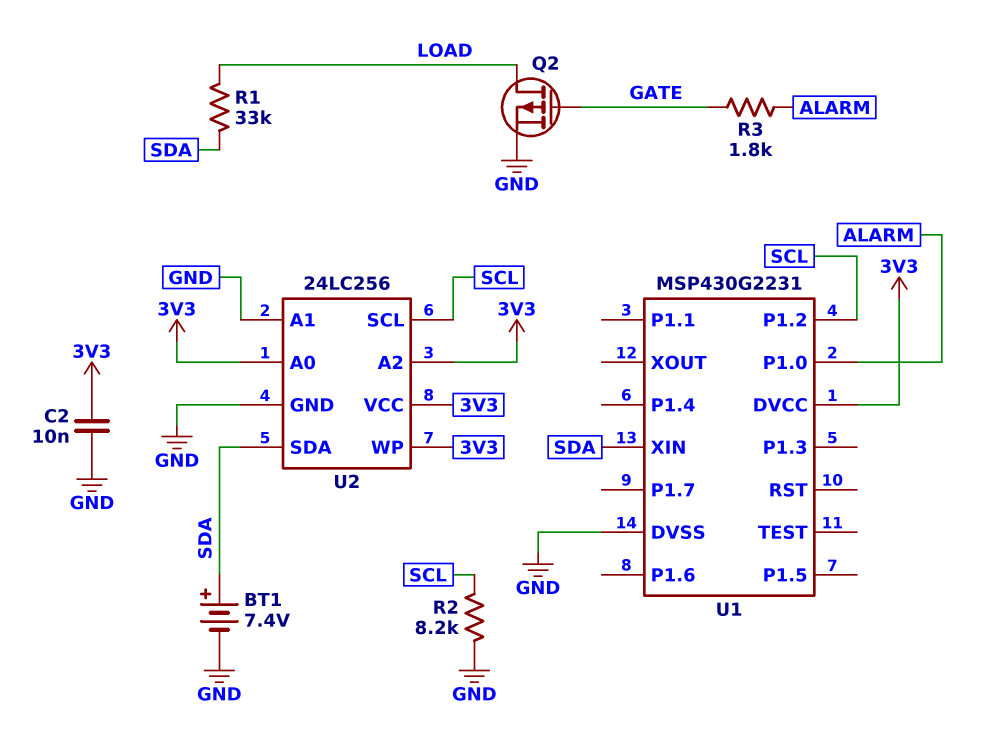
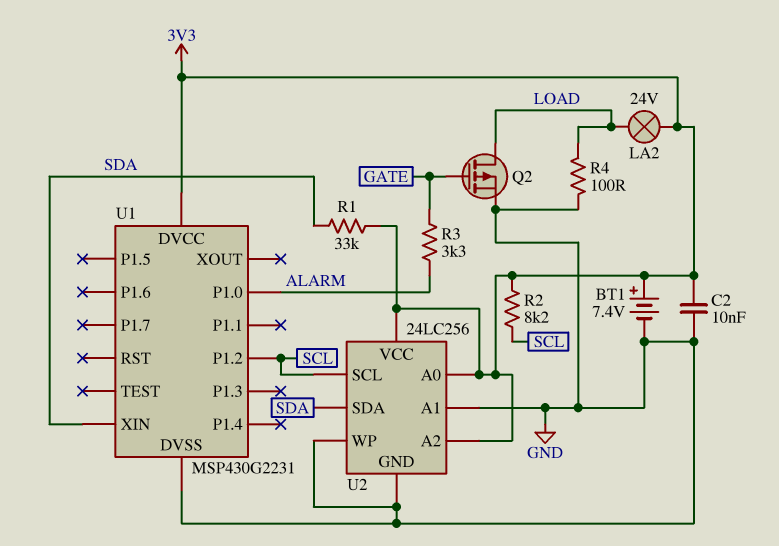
BT1: 7.4V (plus SDA, minus GND) -> 7.4V (plus 3V3, minus GND)
LA2: none -> lamp 24V (3V3, LOAD)
R1: 33k (LOAD, SDA) -> 33k (3V3, SDA)
R2: 8.2k (GND, SCL) -> 8.2k (3V3, SCL)
R3: 1.8k (ALARM, GATE) -> 3.3k (ALARM, GATE)
R4: none -> 100 (GND, LOAD)
U2 pin WP: 3V3 -> GND

